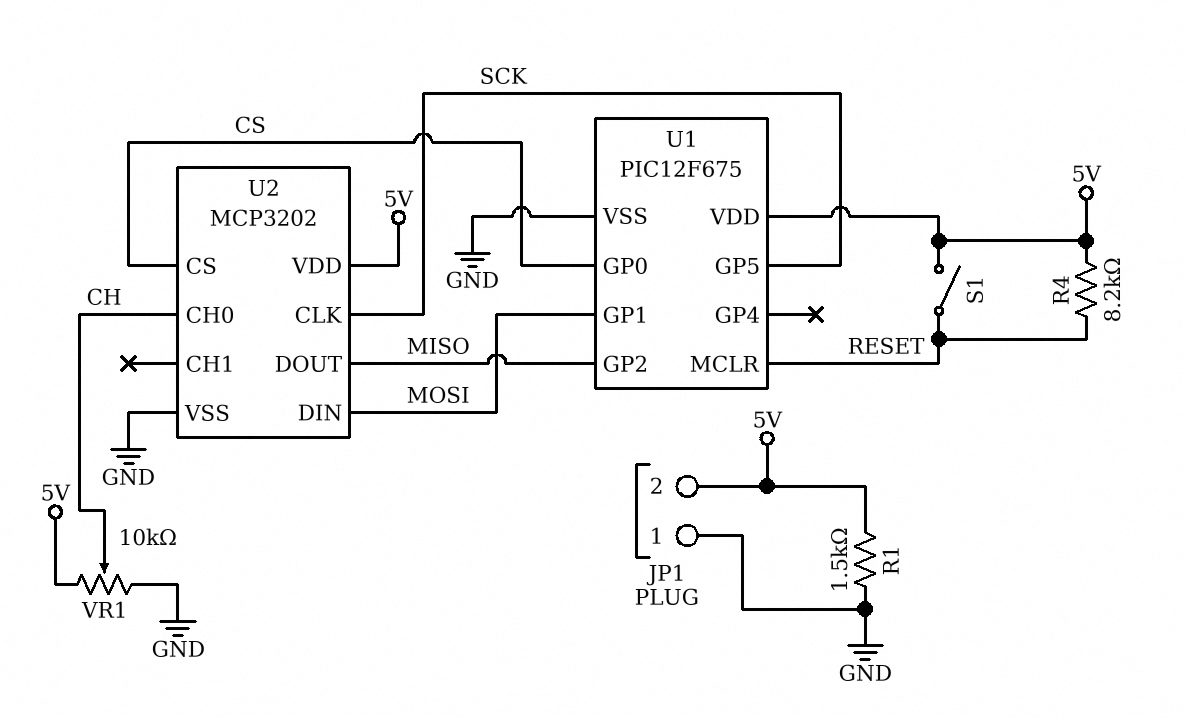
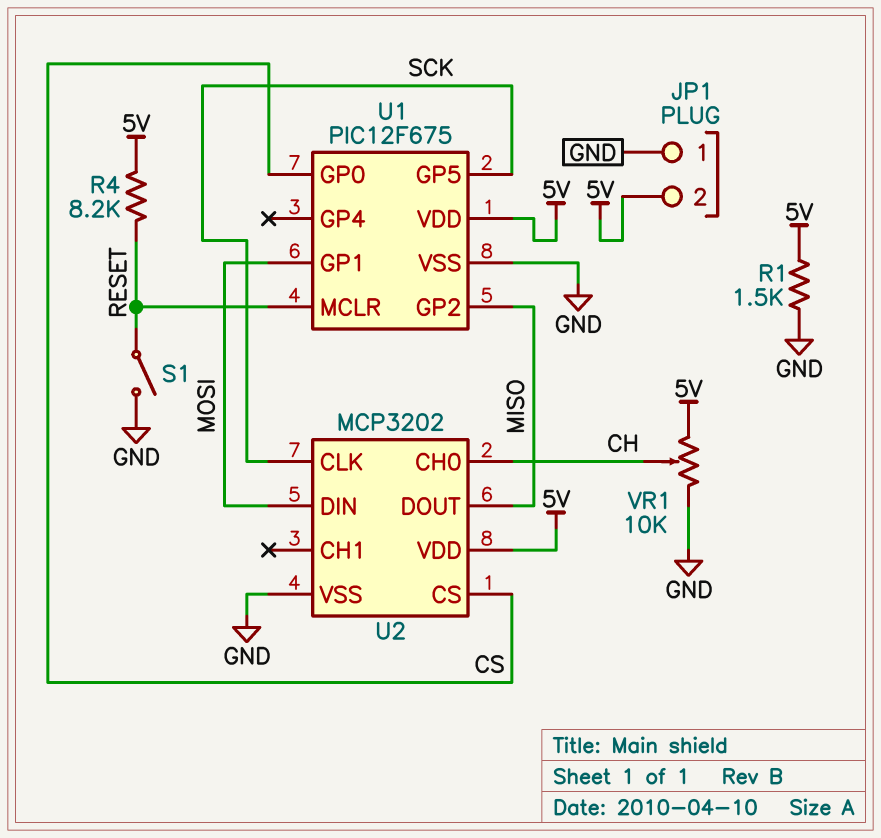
S1: switch (5V, RESET) -> switch (GND, RESET)

